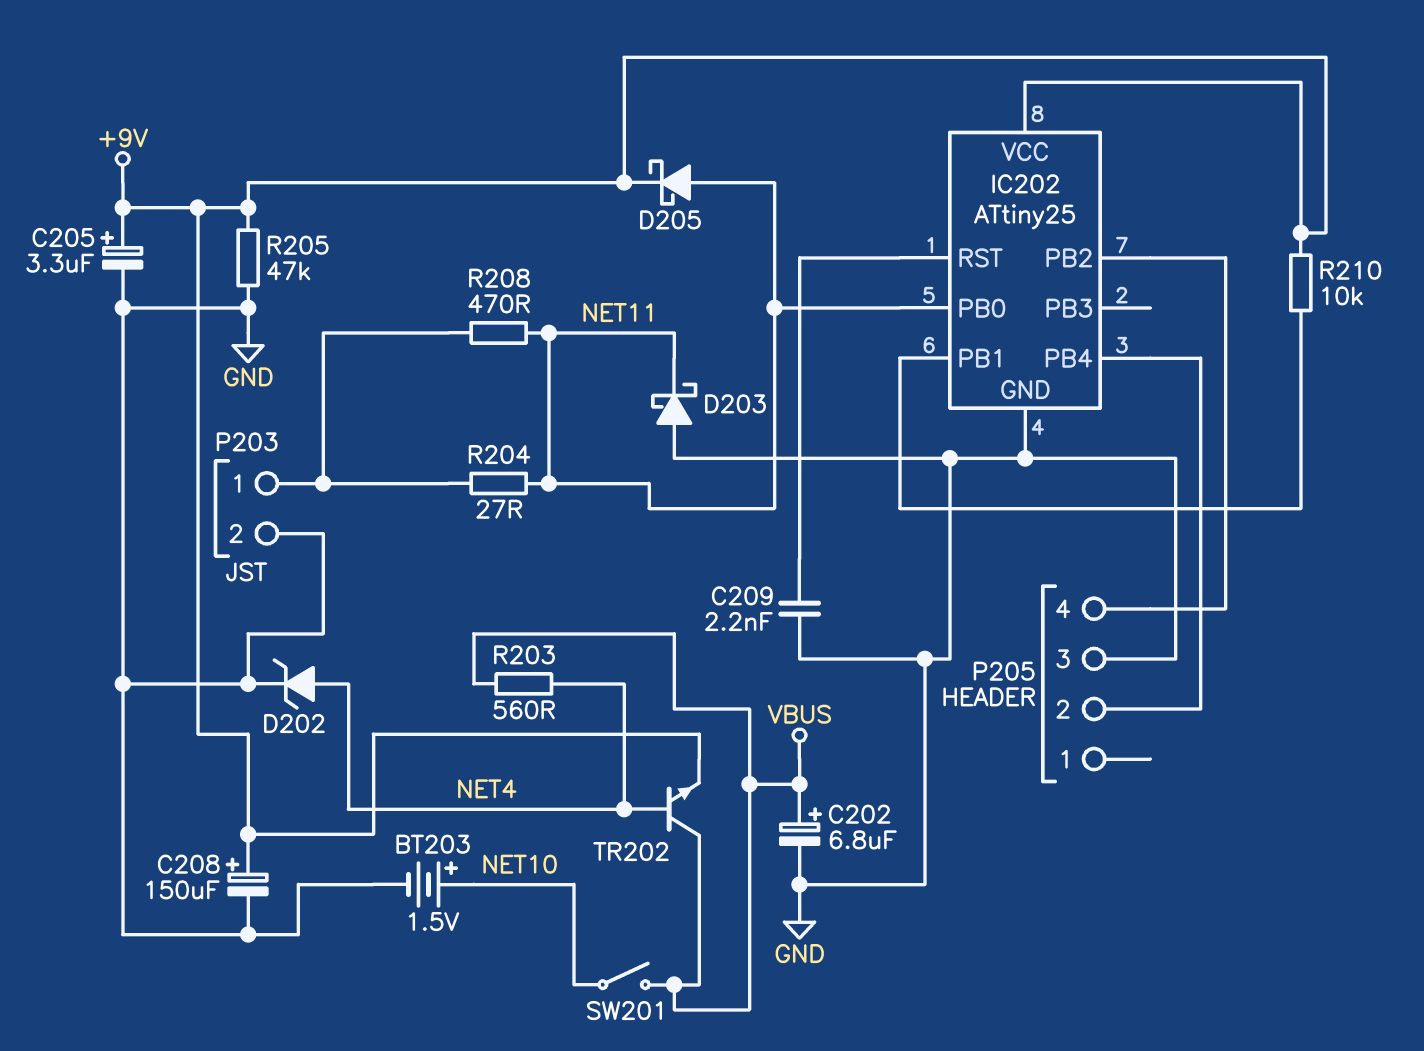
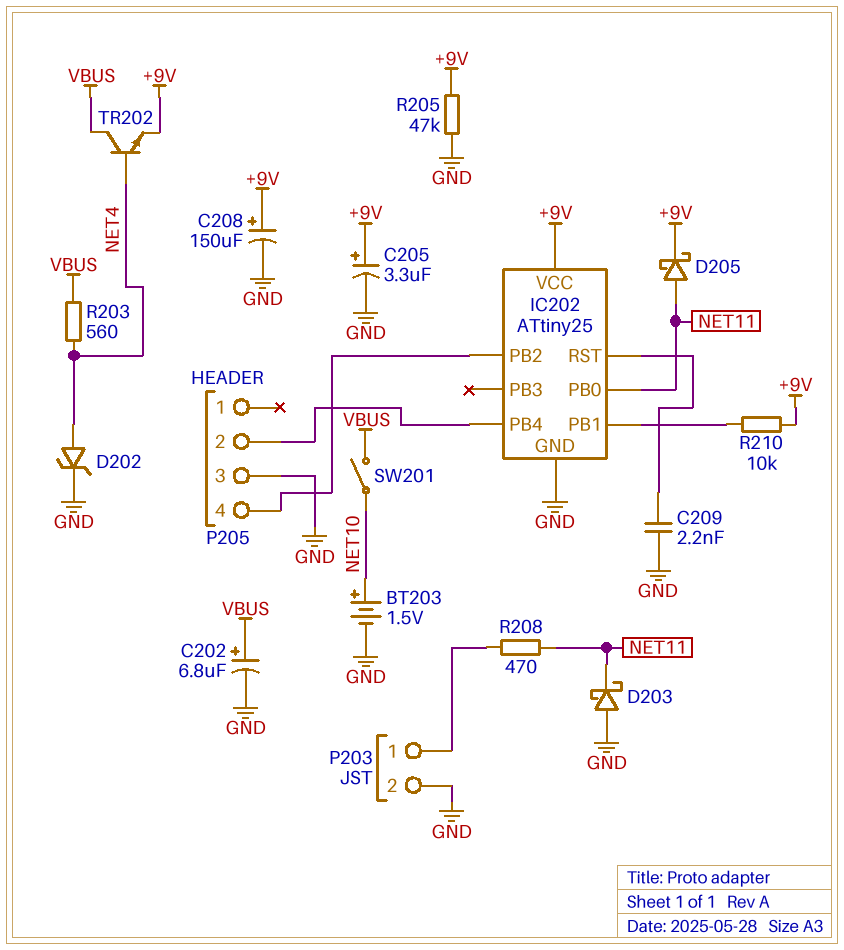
R204: 27 (NET11, P203/1) -> none

